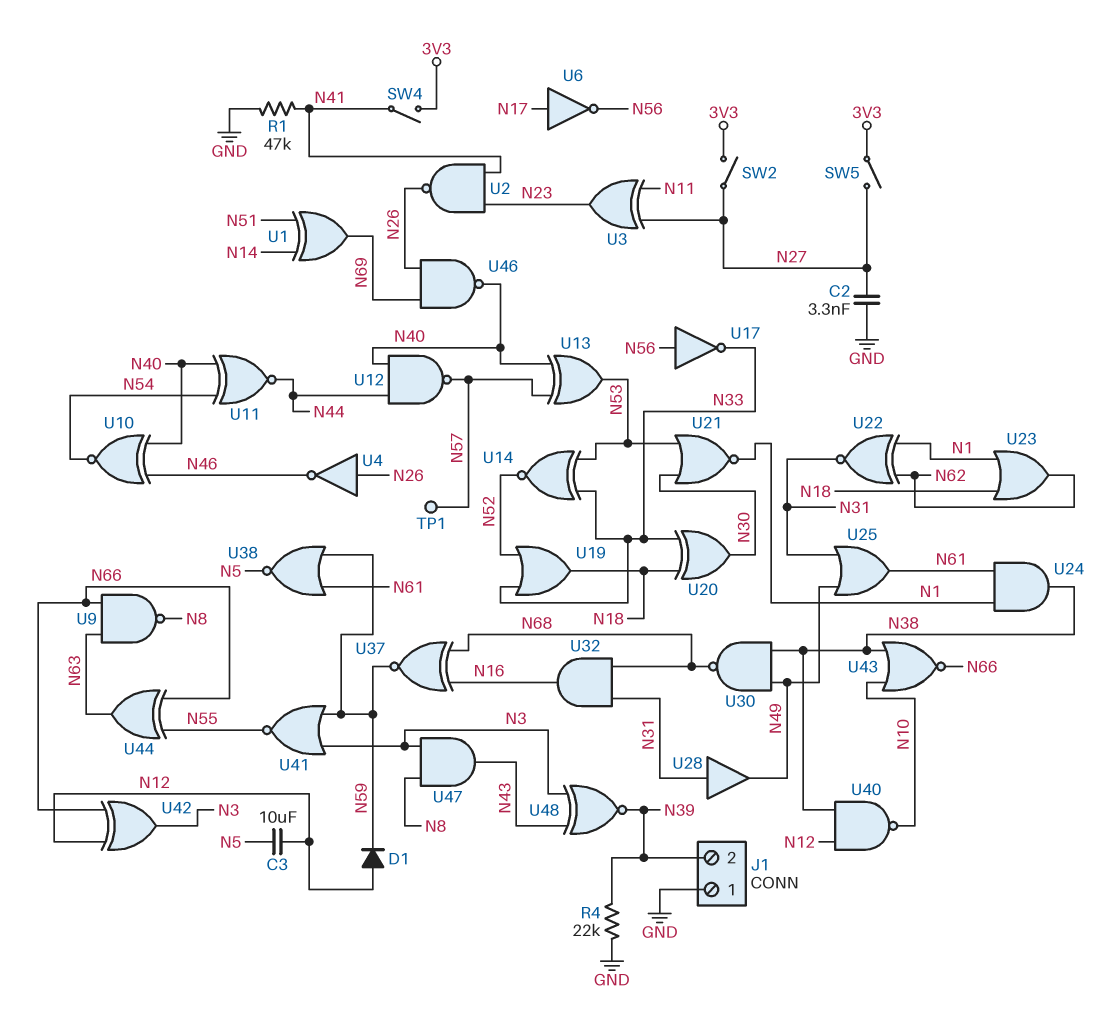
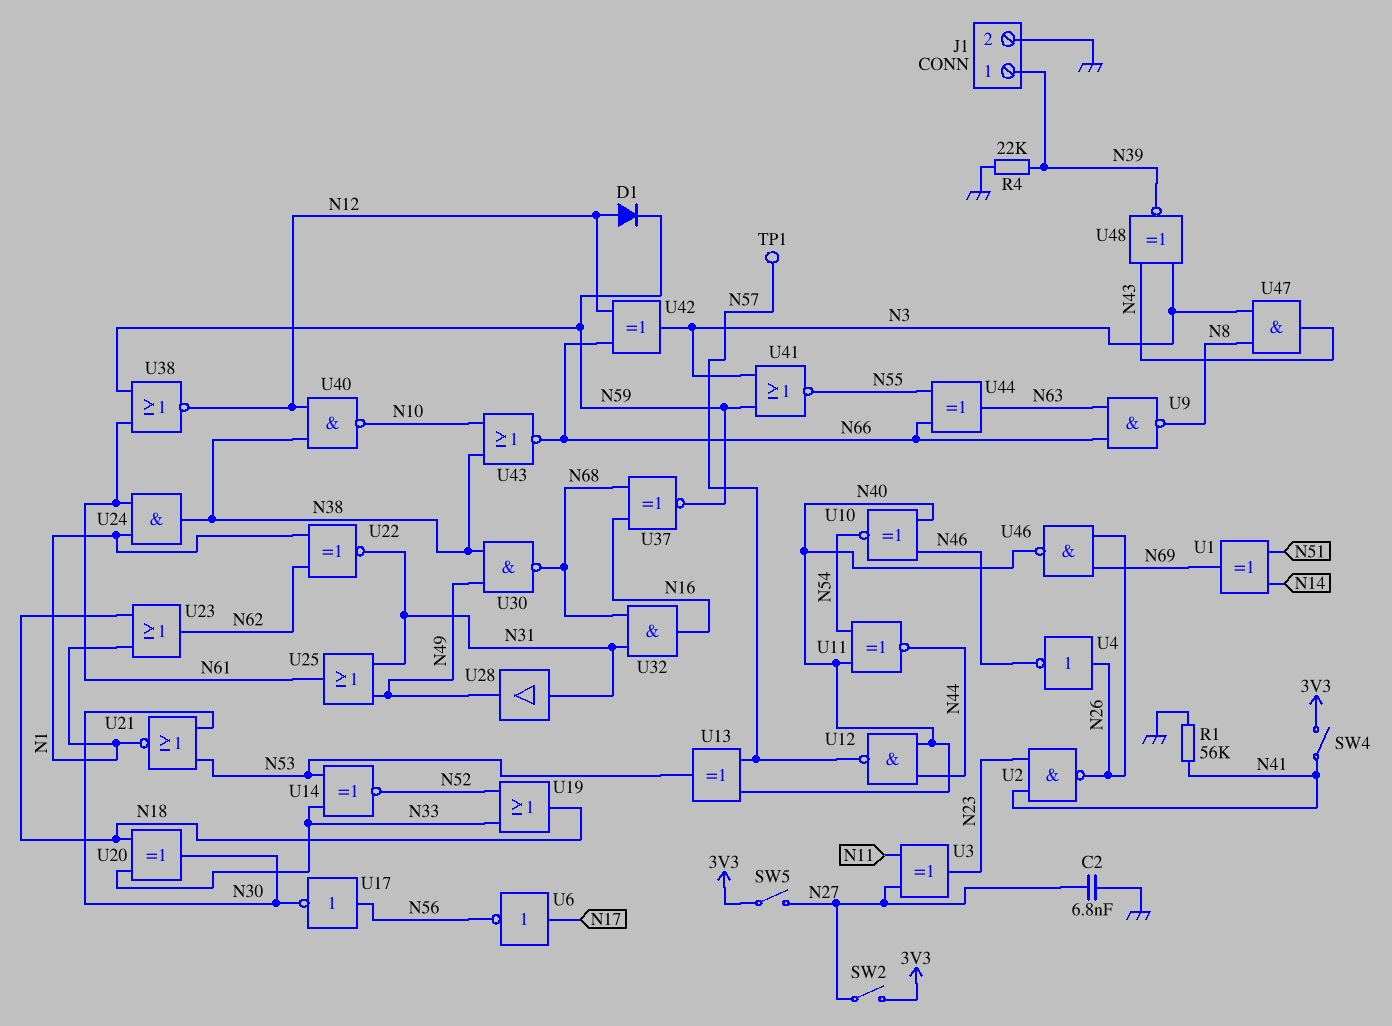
C2: 3.3nF (GND, N27) -> 6.8nF (GND, N27)
C3: 10uF (N5, N12) -> none
J1 pin 1: GND -> N39
J1 pin 2: N39 -> GND
R1: 47k (GND, N41) -> 56k (GND, N41)
U17: NOT (in N56, out N33) -> NOT (in N56, out N30)
U38: NOR (in N59, in N61, out N5) -> NOR (in N59, in N61, out N12)

